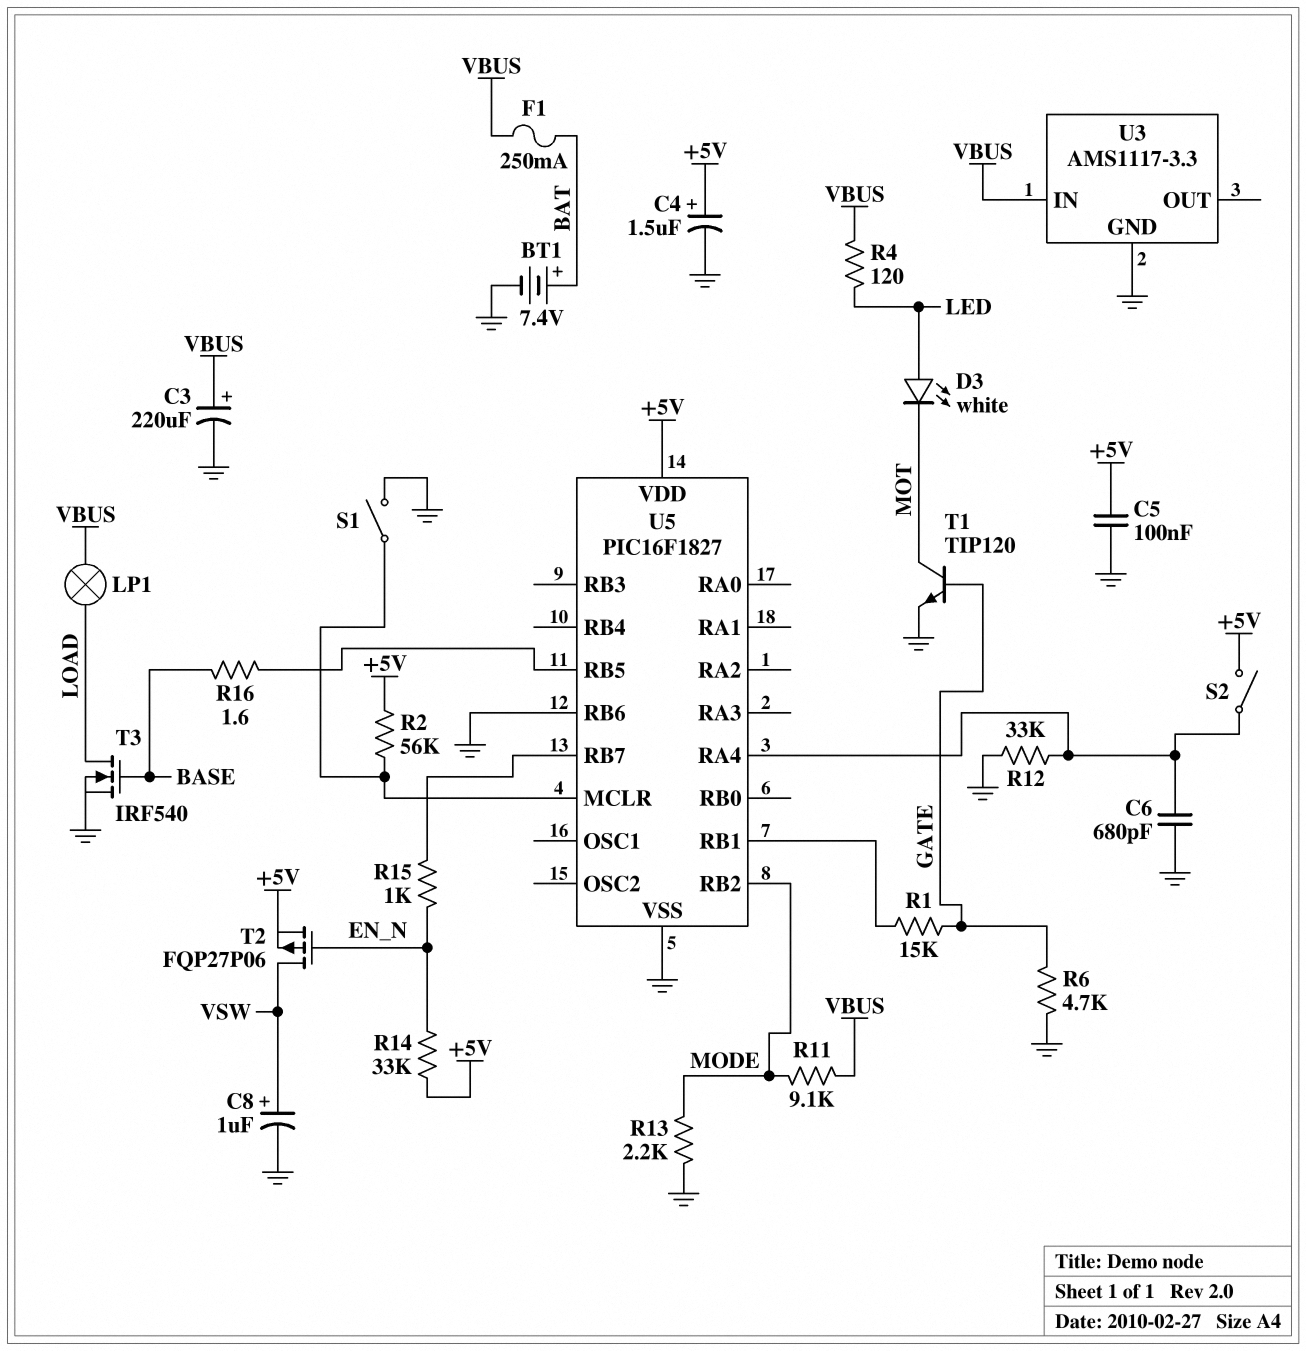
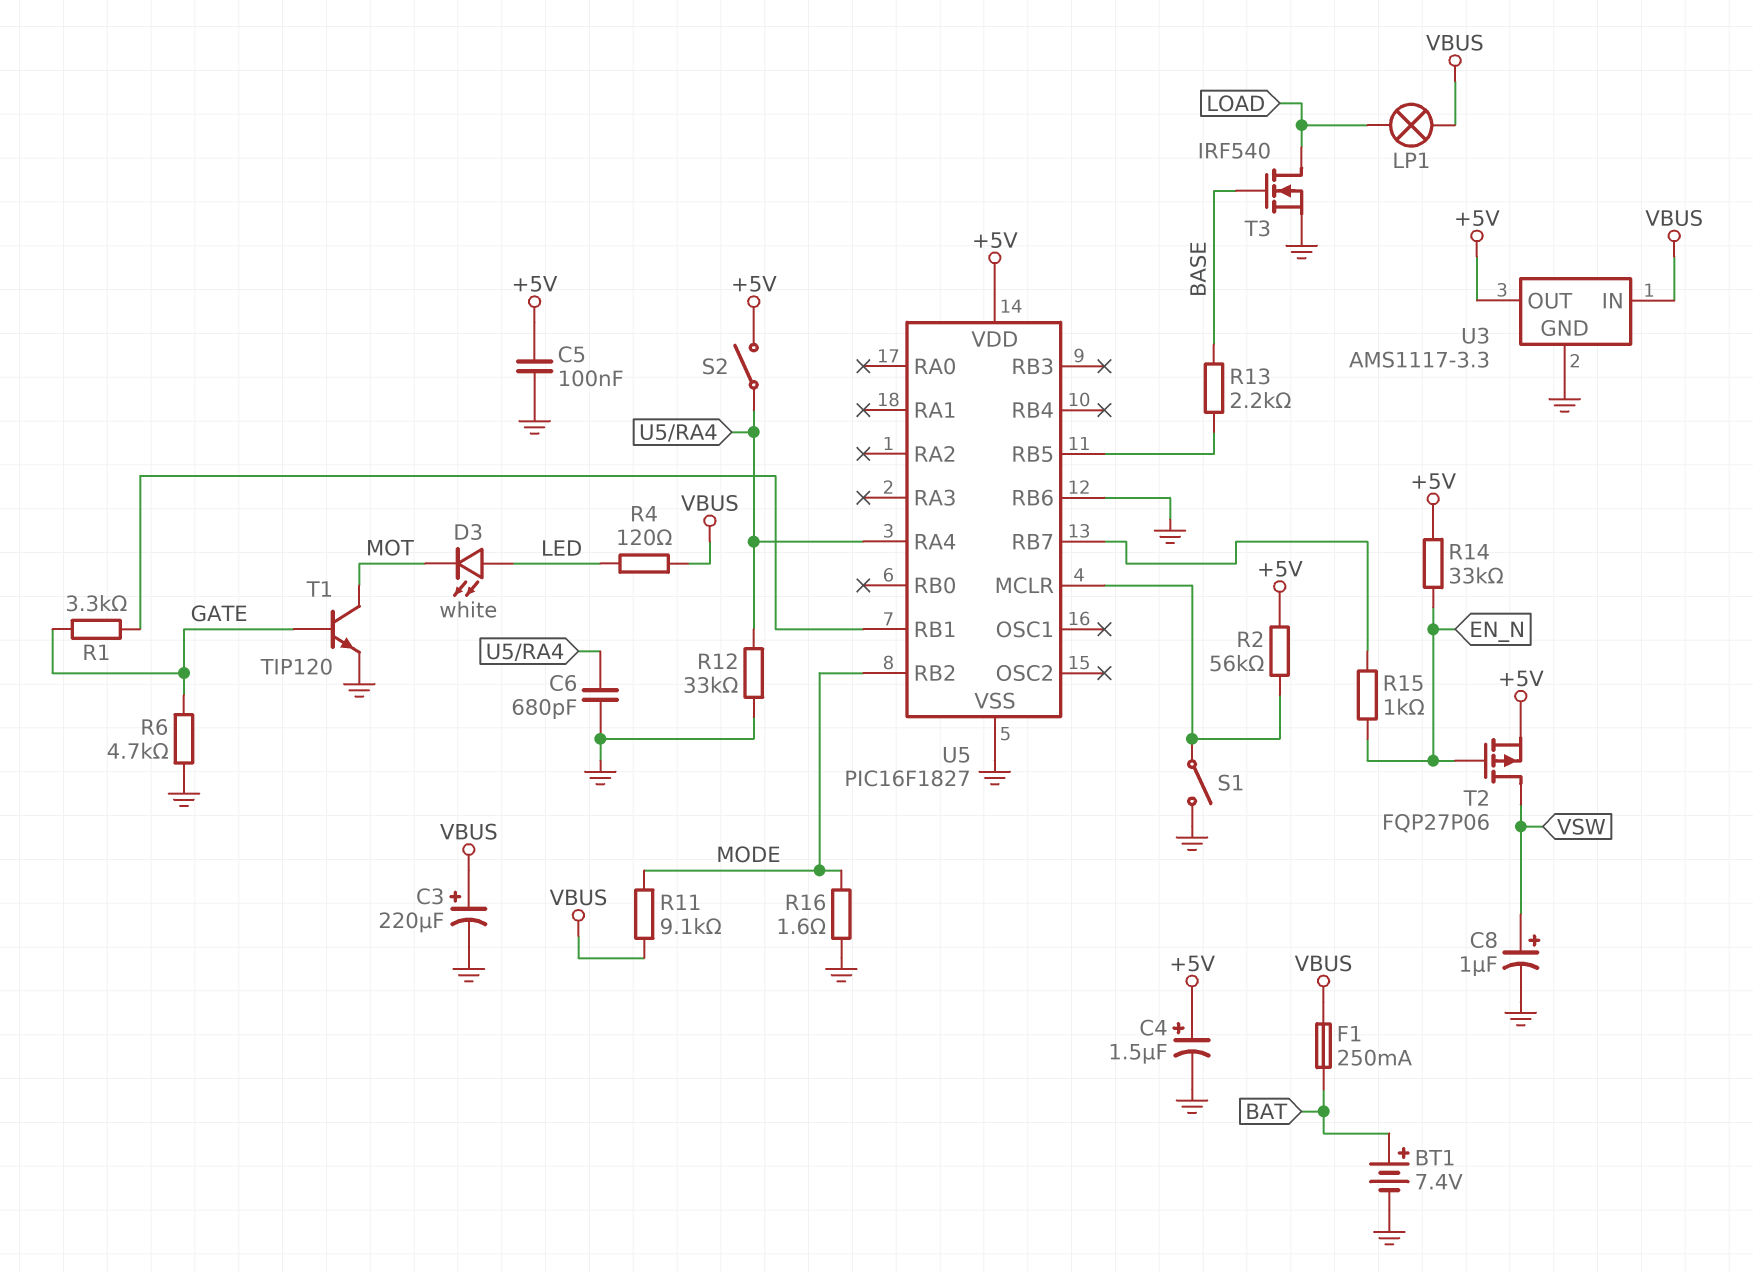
R1: 15k (GATE, U5/RB1) -> 3.3k (GATE, U5/RB1)
R13: 2.2k (GND, MODE) -> 2.2k (BASE, U5/RB5)
R16: 1.6 (BASE, U5/RB5) -> 1.6 (GND, MODE)
U3 pin OUT: none -> +5V

